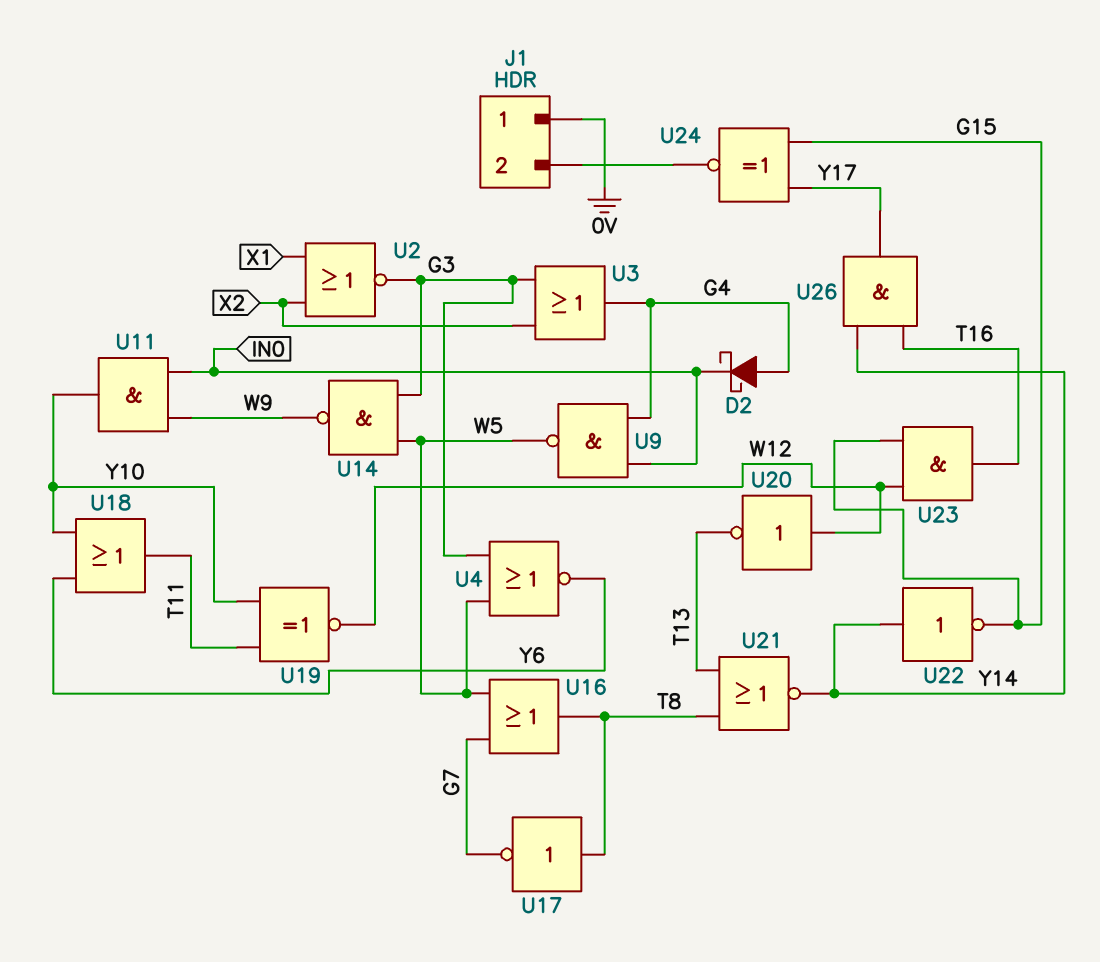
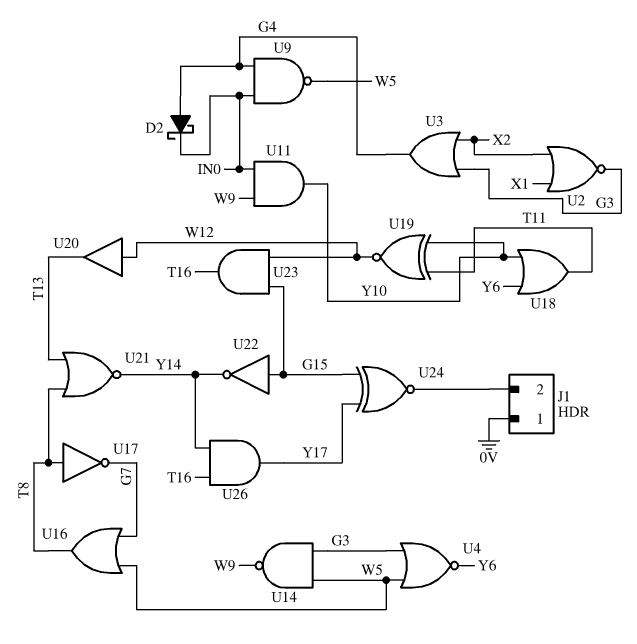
U20: NOT (in W12, out T13) -> buffer (in W12, out T13)
U22: NOT (in Y14, out G15) -> NOT (in G15, out Y14)

